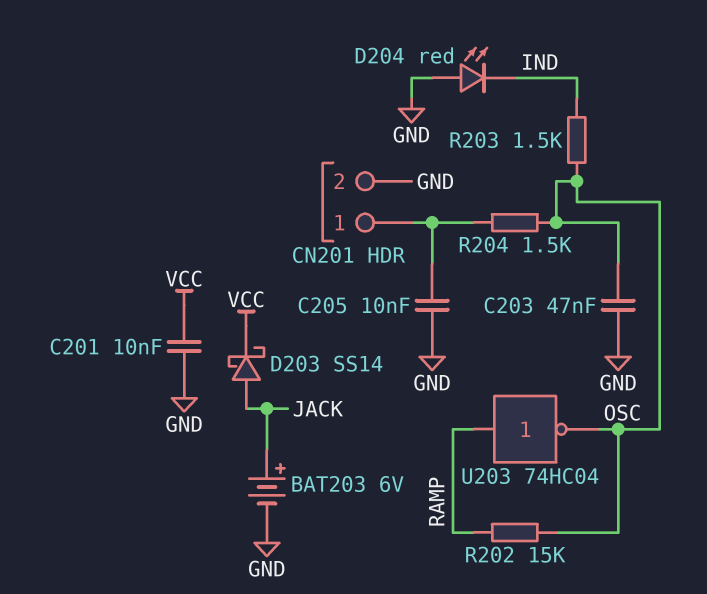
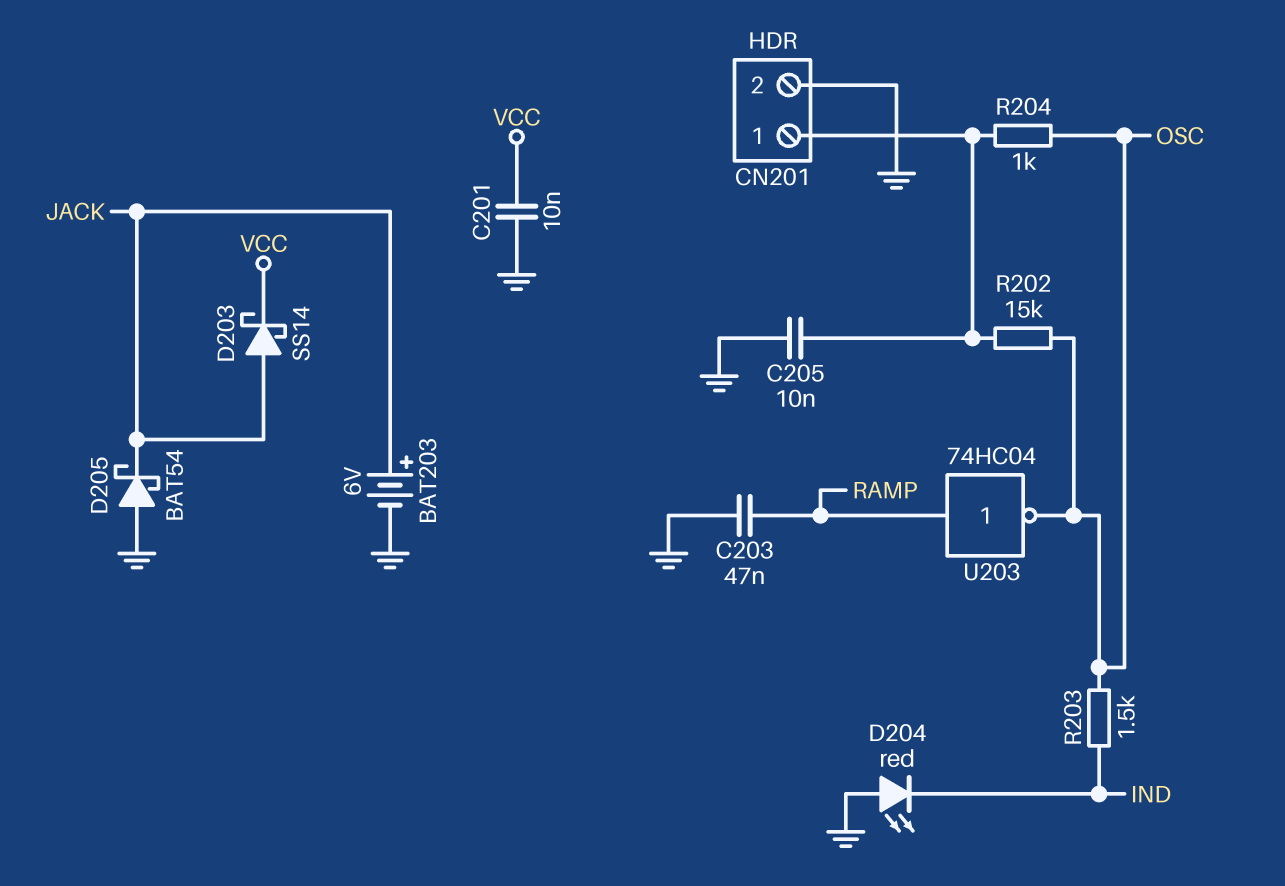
C203: 47nF (GND, OSC) -> 47nF (GND, RAMP)
D205: none -> schottky BAT54 (A GND, K JACK)
R202: 15k (OSC, RAMP) -> 15k (CN201/1, OSC)
R204: 1.5k (CN201/1, OSC) -> 1k (CN201/1, OSC)

